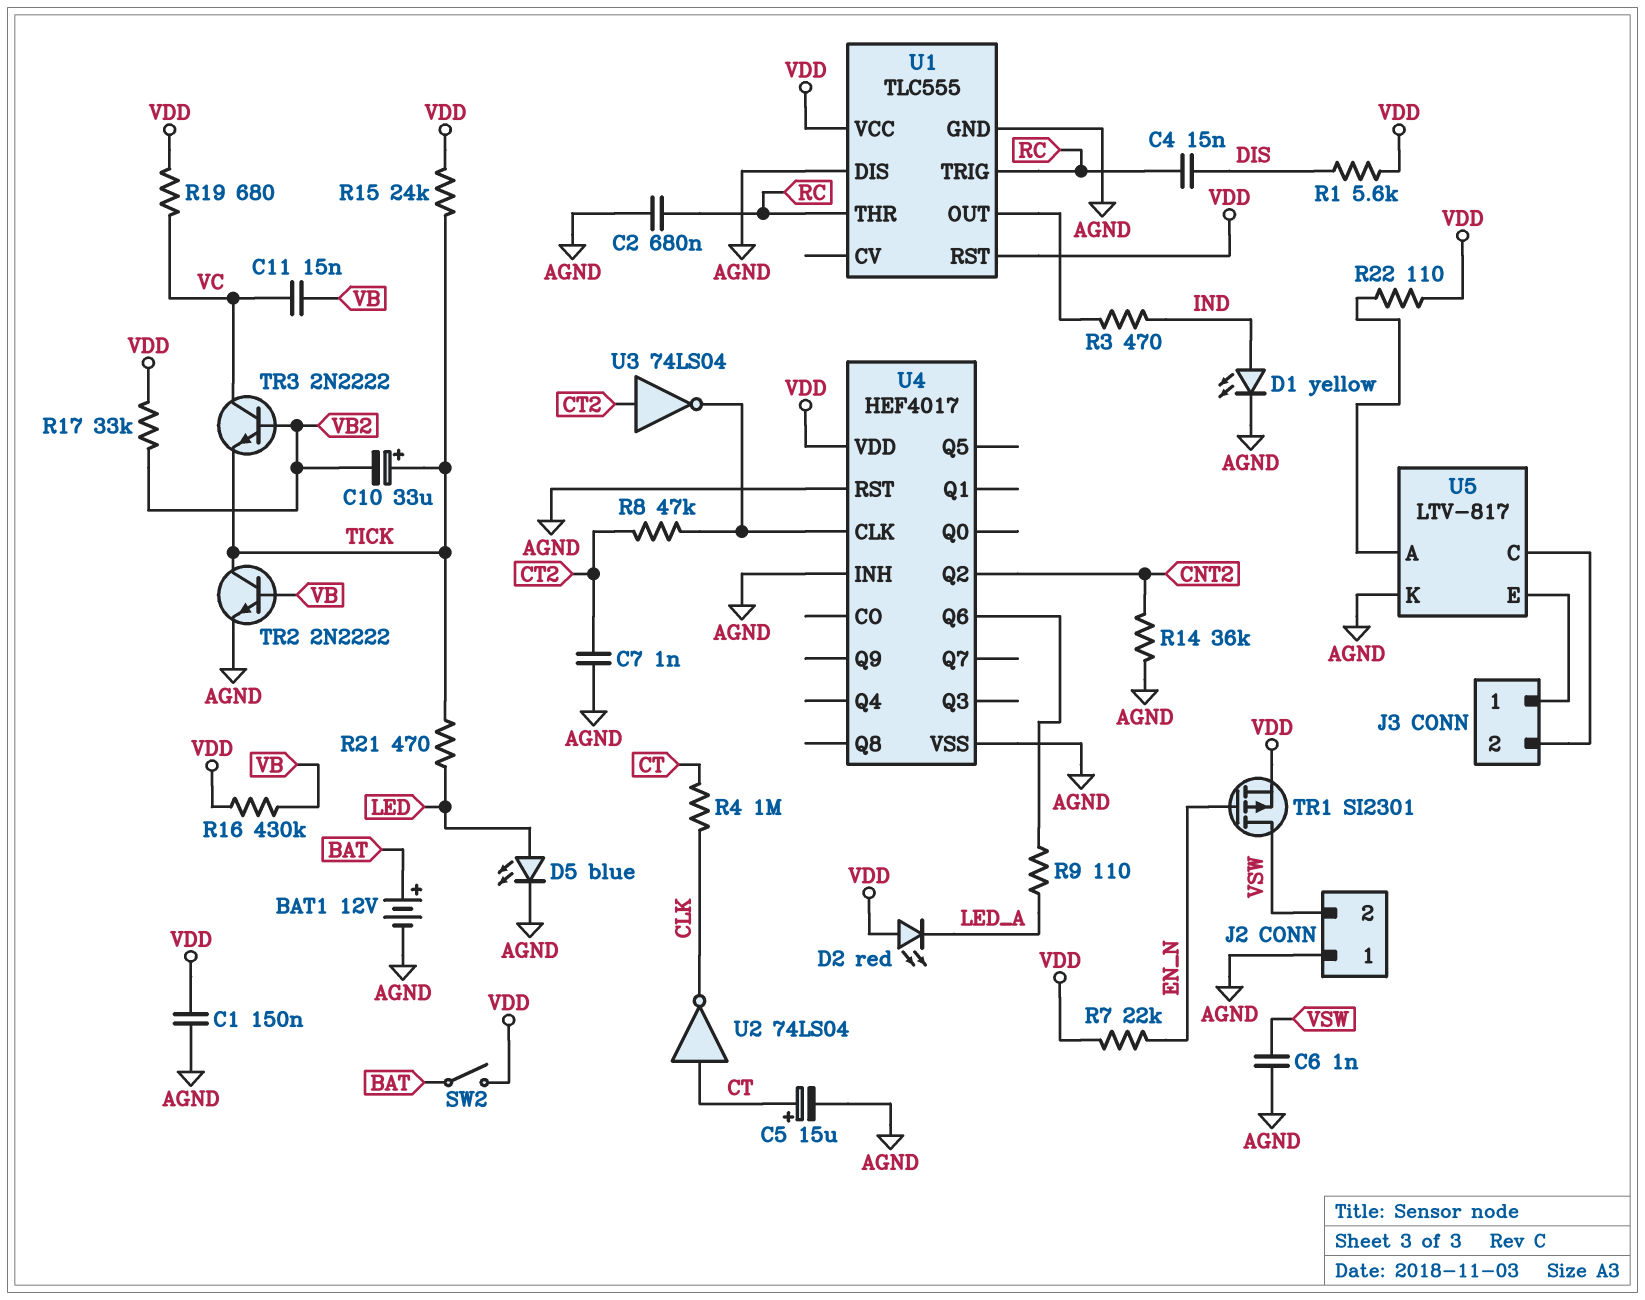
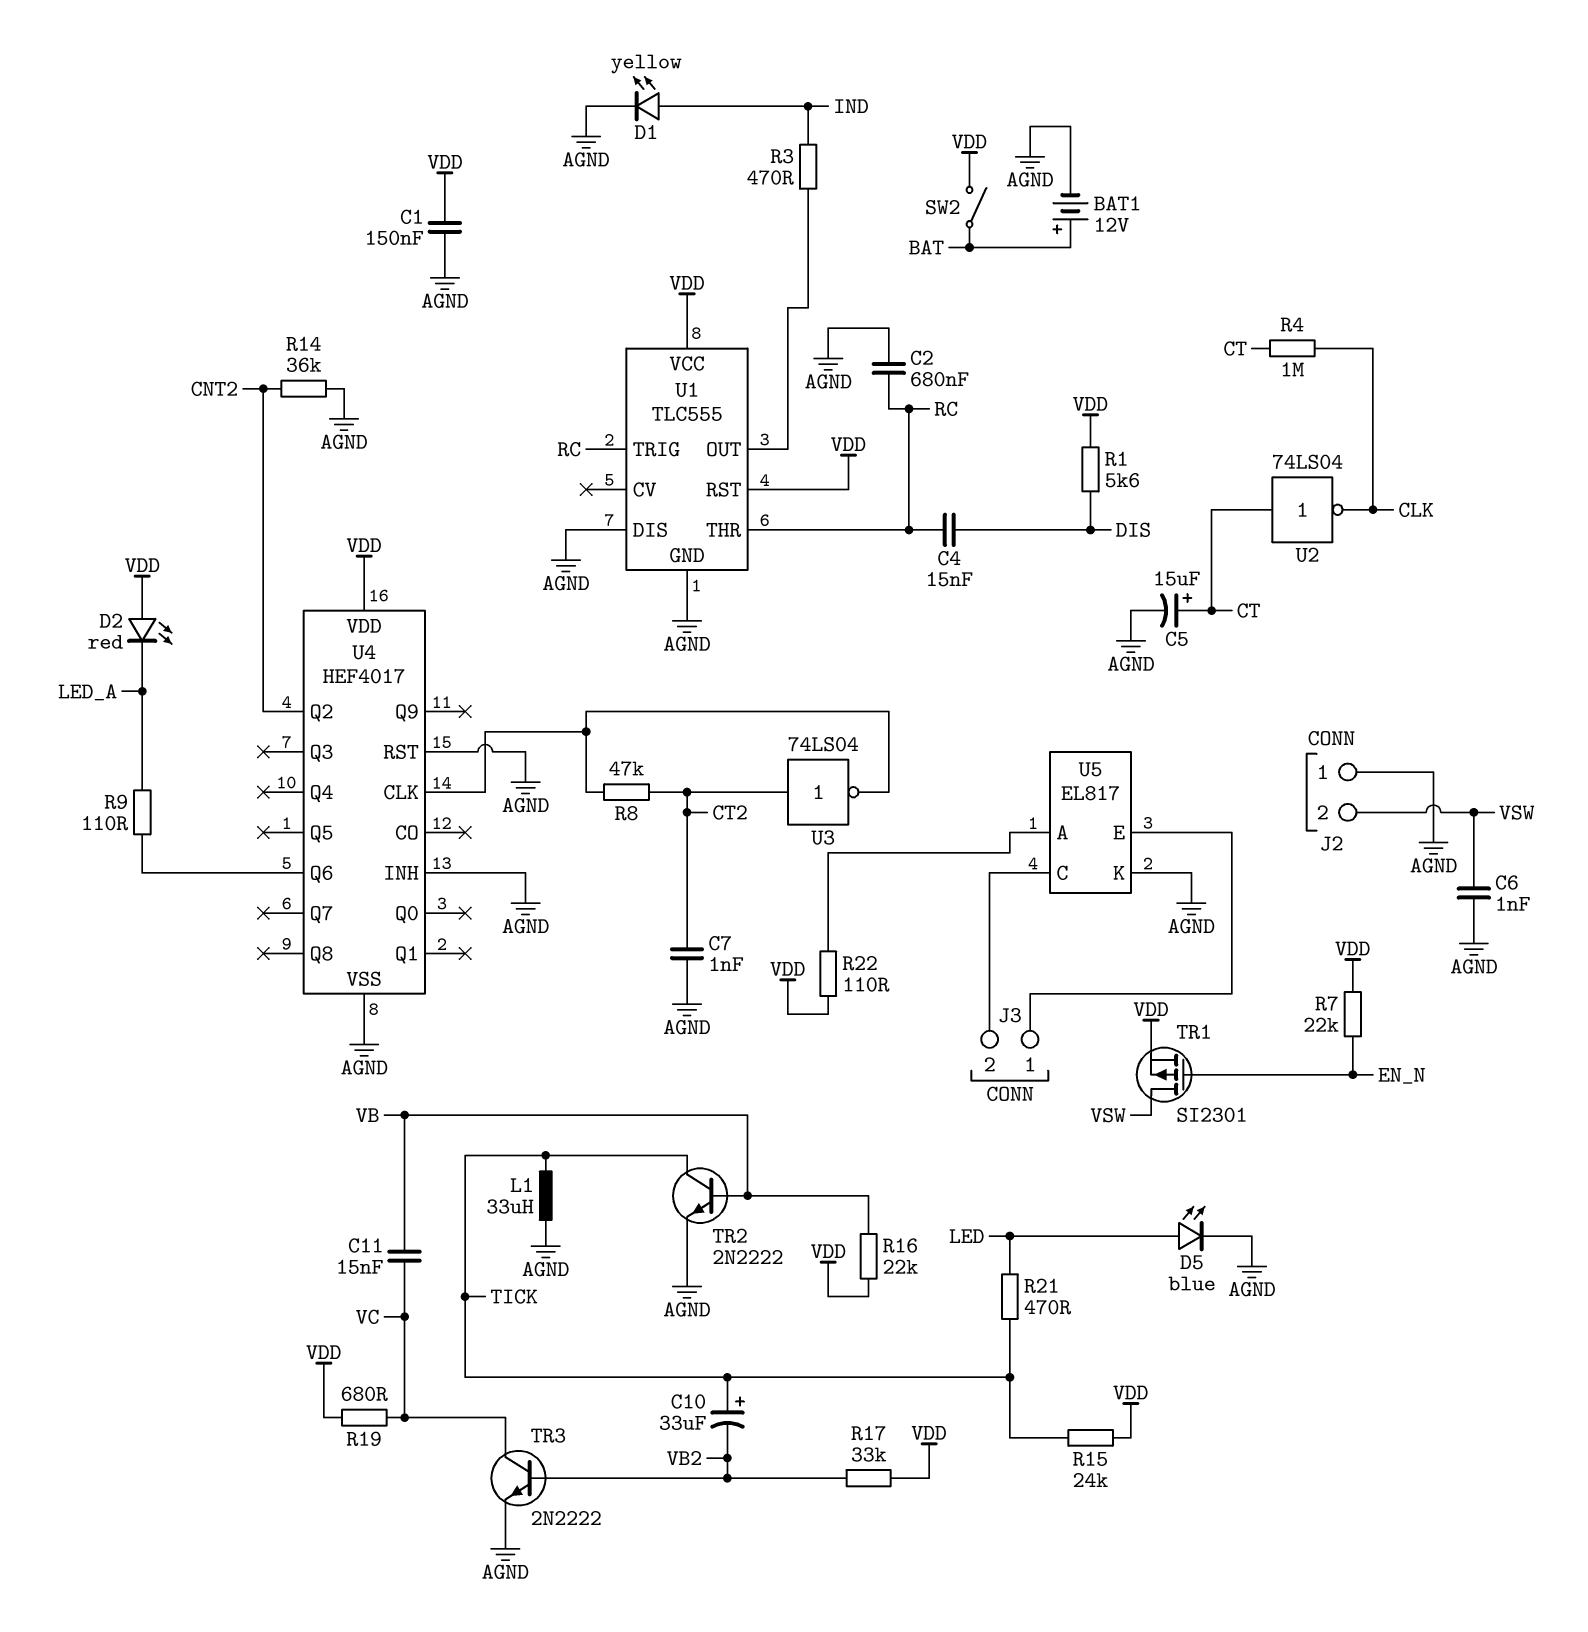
L1: none -> 33uH (AGND, TICK)
R16: 430k (VB, VDD) -> 22k (VB, VDD)
TR3: NPN 2N2222 (B VB2, C VC, E TICK) -> NPN 2N2222 (B VB2, C VC, E AGND)
U5: LTV-817 -> EL817

